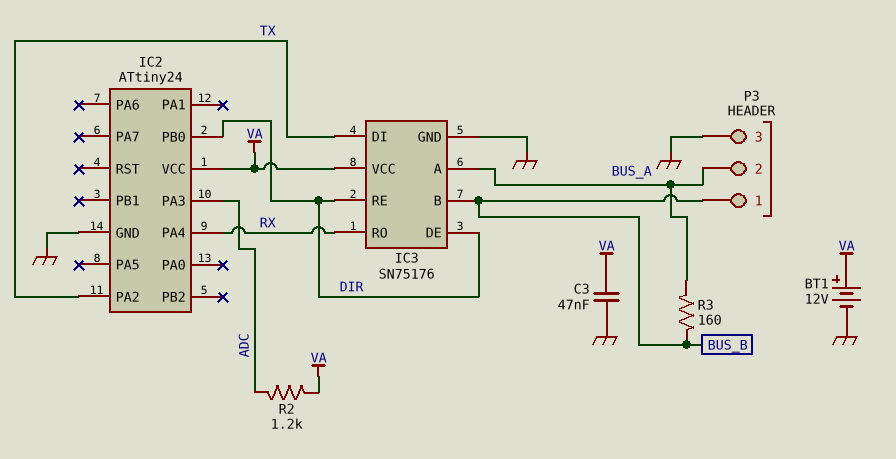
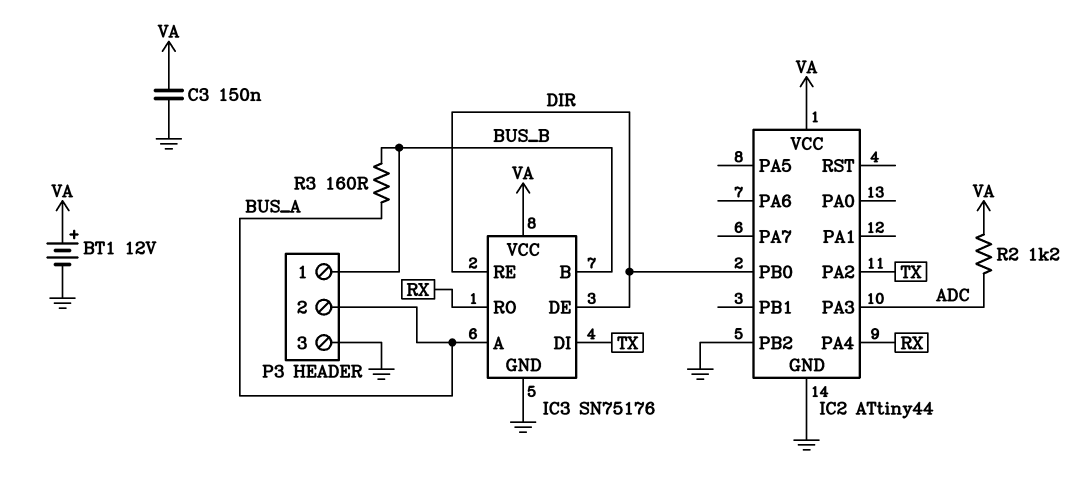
C3: 47nF (GND, VA) -> 150nF (GND, VA)
IC2: ATtiny24 -> ATtiny44
IC2 pin PB2: none -> GND

